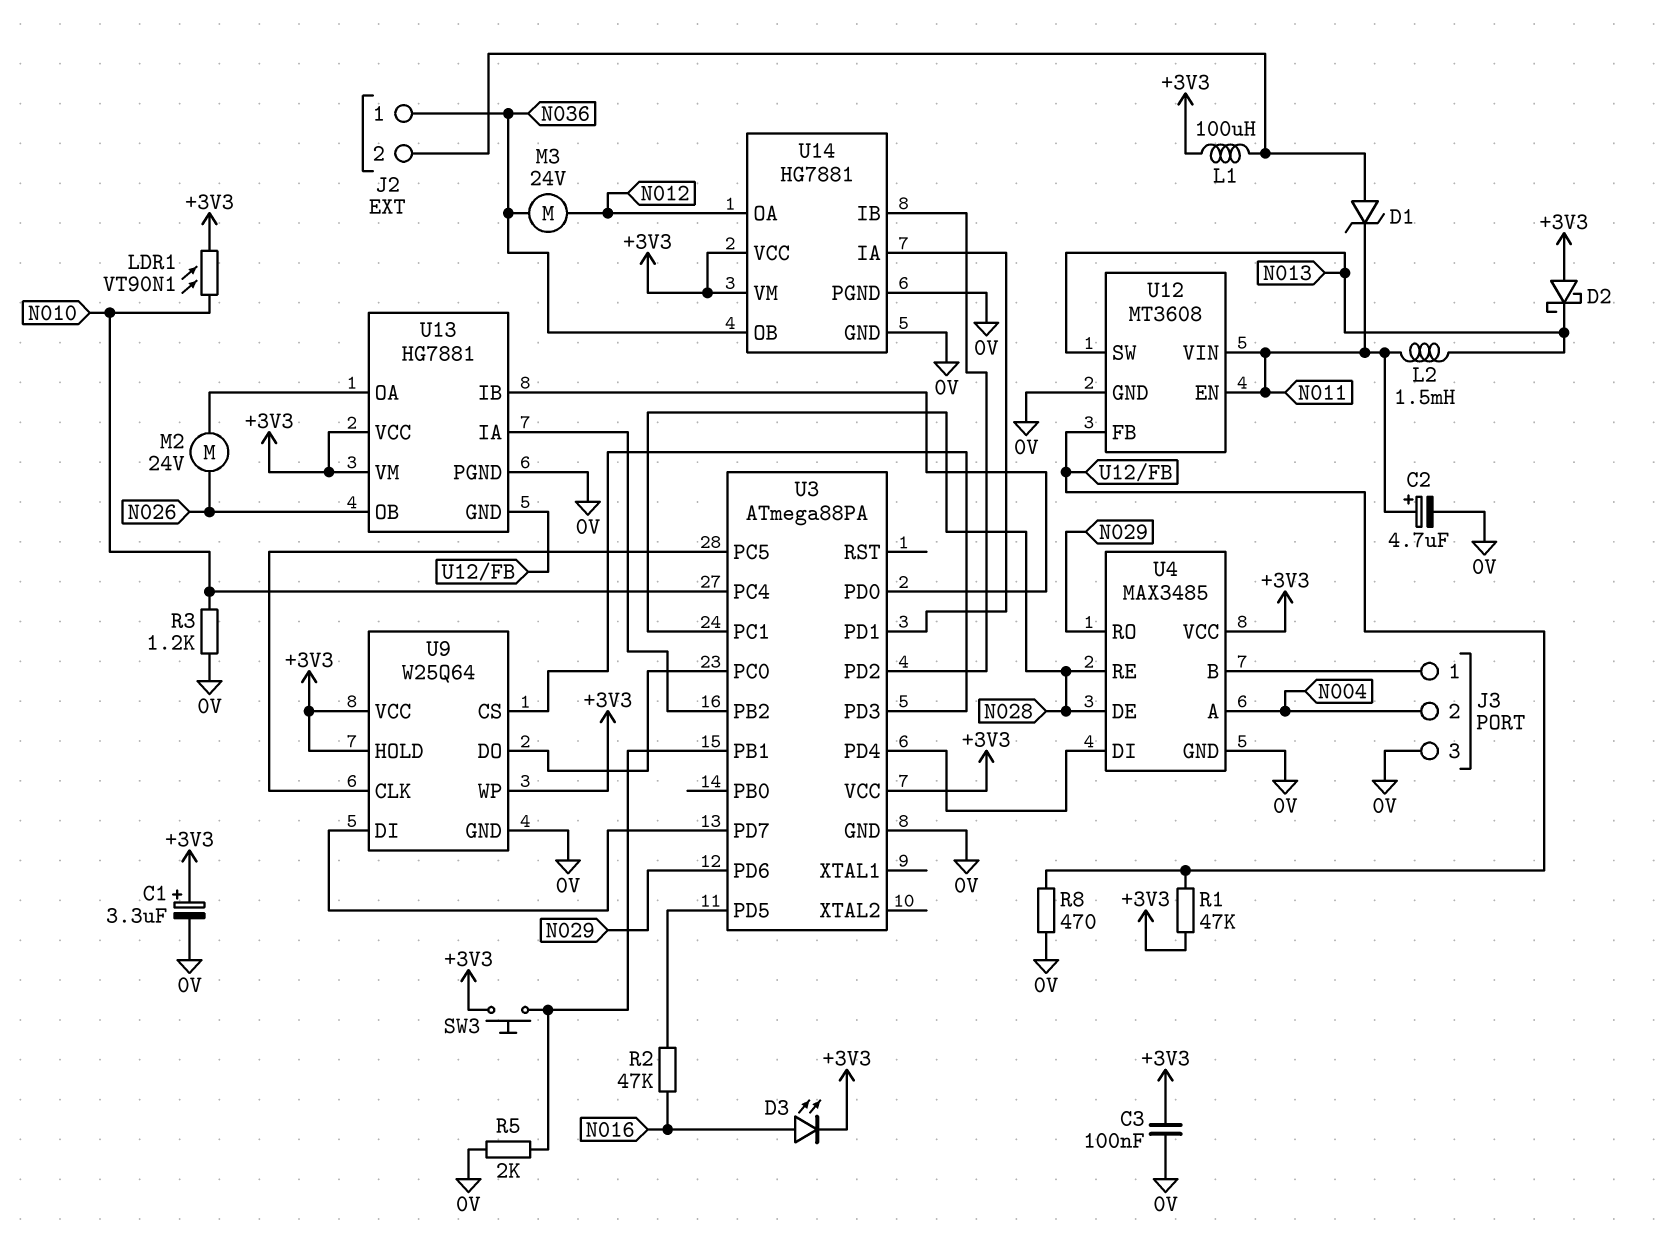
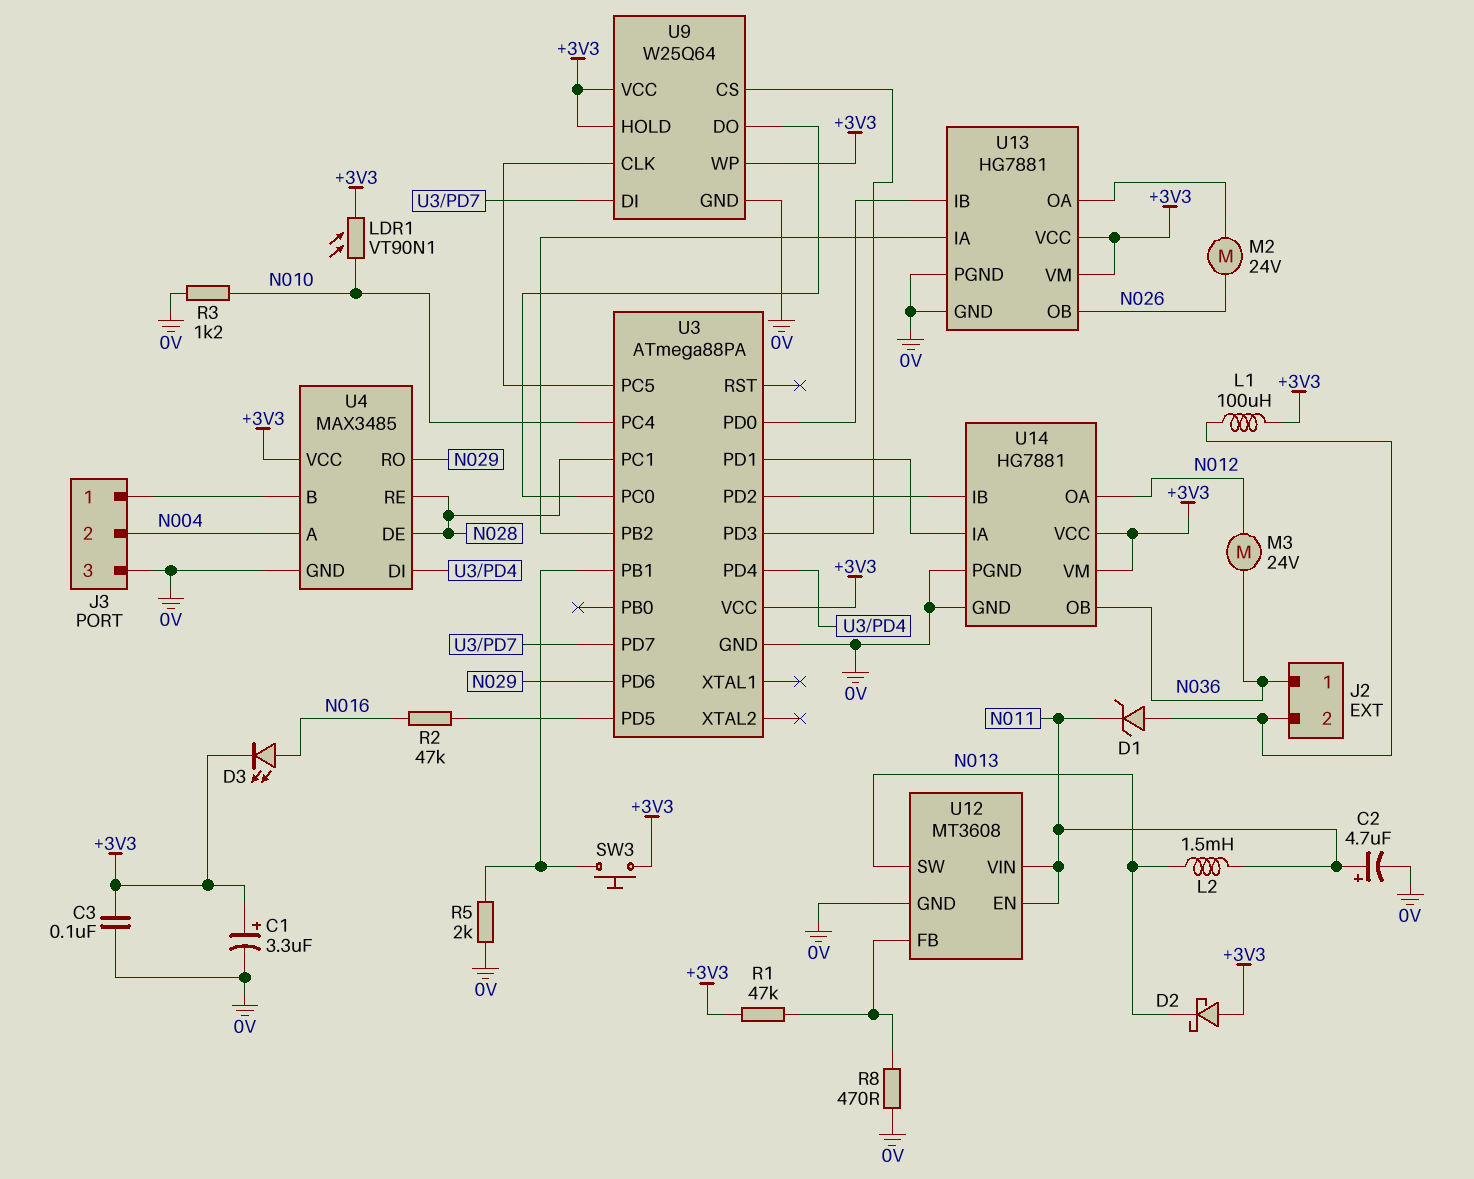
U13 pin GND: U12/FB -> 0V

